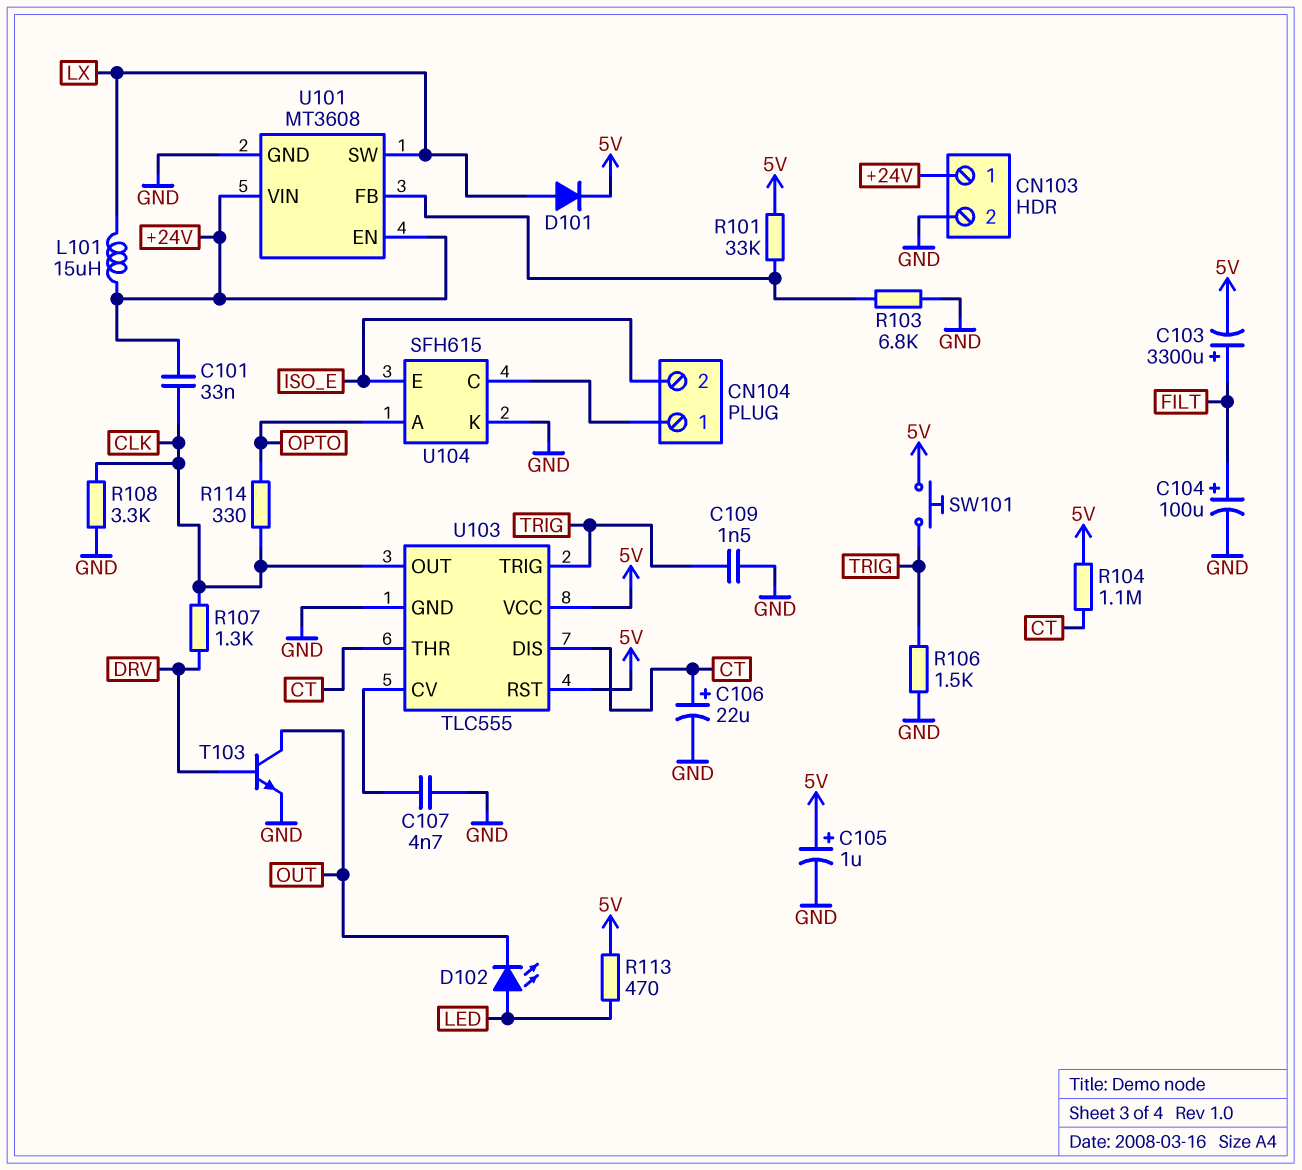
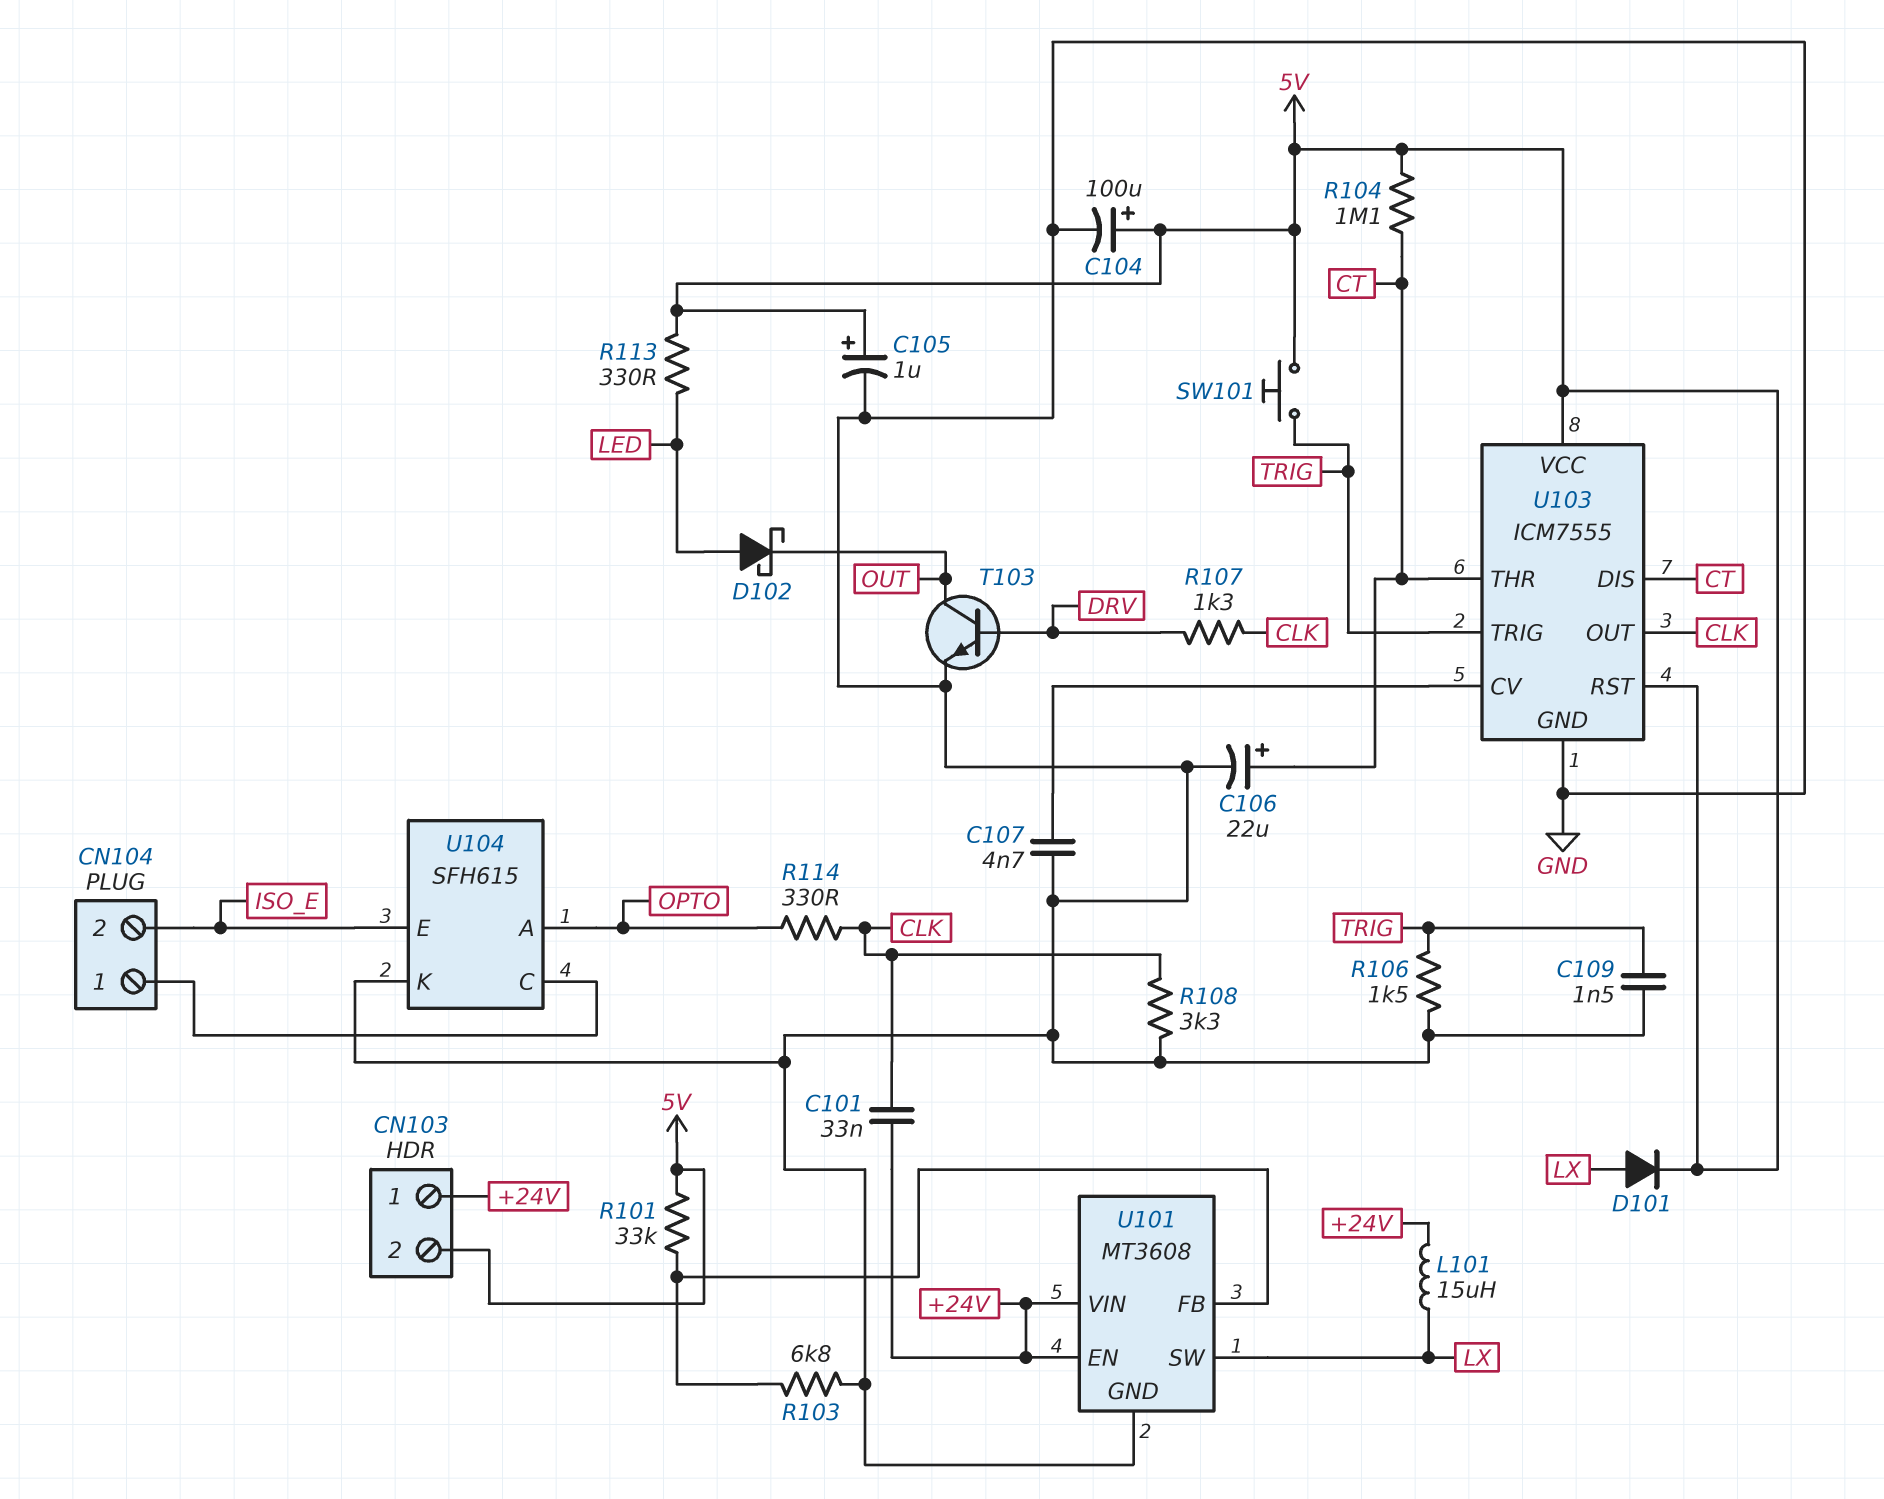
C103: 3300uF (plus FILT, minus 5V) -> none
C104: 100uF (plus FILT, minus GND) -> 100uF (plus 5V, minus GND)
CN103 pin 2: GND -> 5V
D102: LED (A LED, K OUT) -> schottky (A LED, K OUT)
R113: 470 (5V, LED) -> 330 (5V, LED)
U103: TLC555 -> ICM7555

